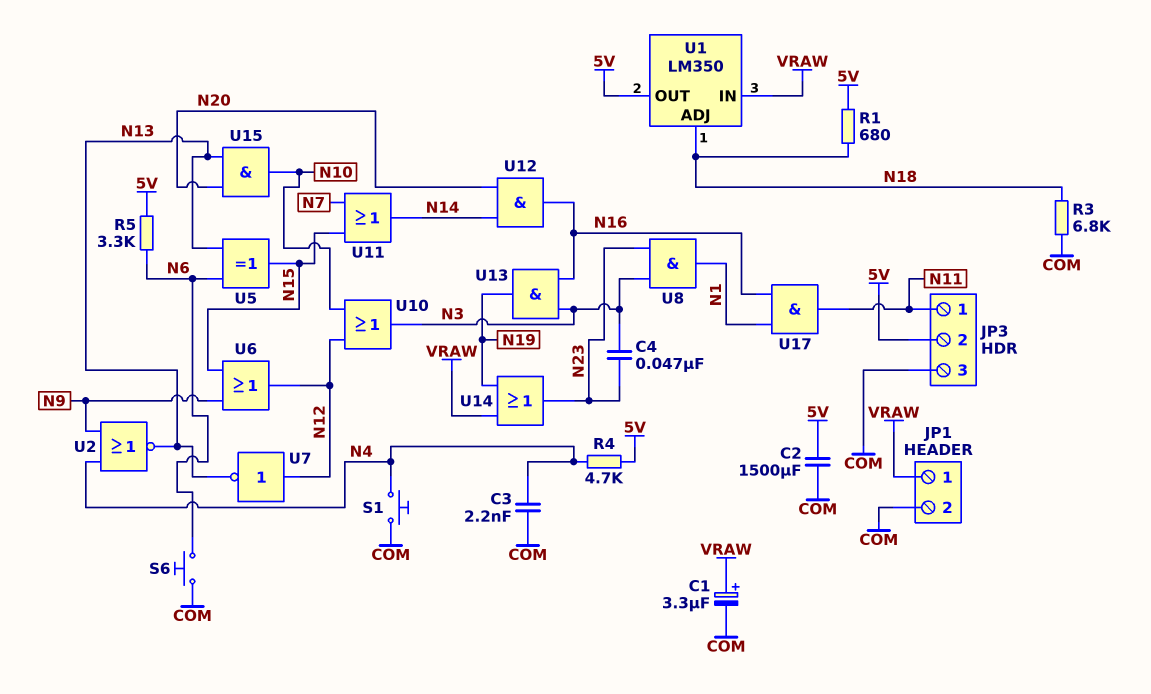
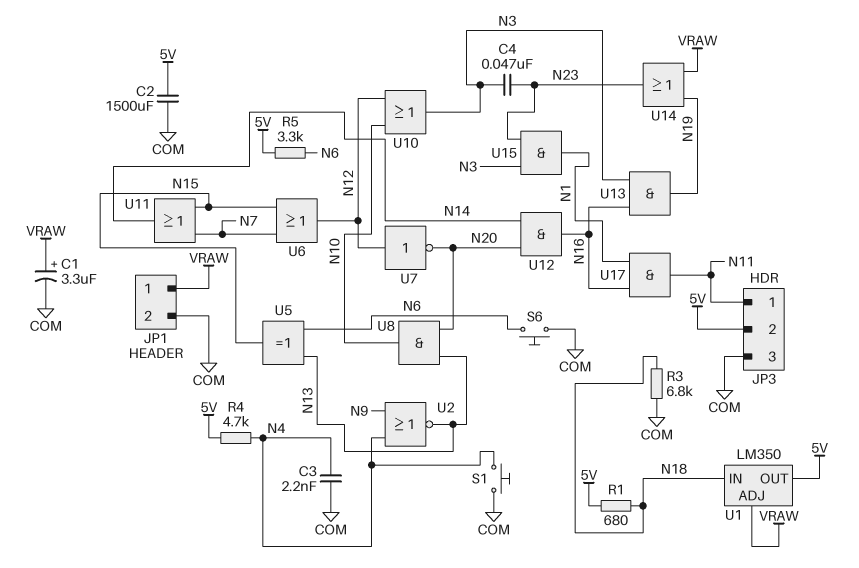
U1 pin ADJ: N18 -> VRAW
U1 pin IN: VRAW -> N18
U6: OR (in N9, in N15, out N12) -> OR (in N7, in N15, out N12)
U7: NOT (in N12, out N13) -> NOT (in N12, out N20)
U8: AND (in N3, in N23, out N1) -> AND (in N13, in N20, out N10)
U15: AND (in N13, in N20, out N10) -> AND (in N3, in N23, out N1)

